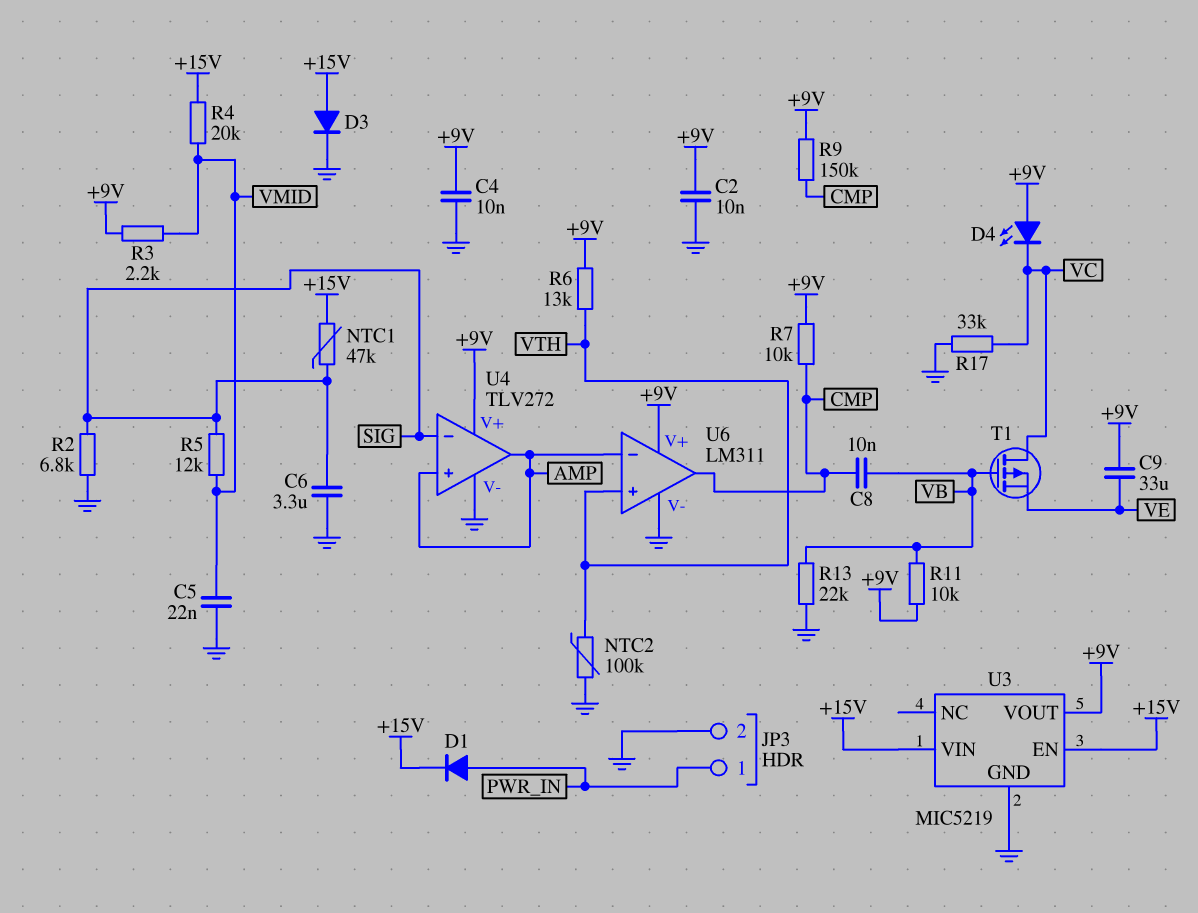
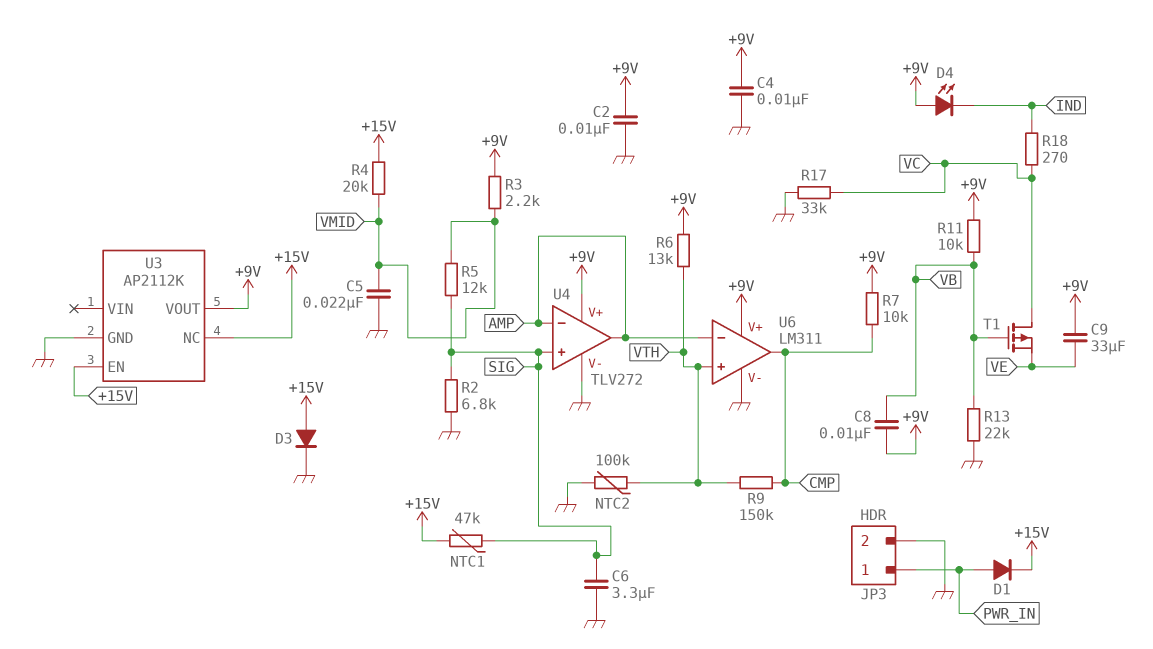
C8: 10nF (CMP, VB) -> 10nF (+9V, VB)
D4: LED (A +9V, K VC) -> LED (A +9V, K IND)
R9: 150k (+9V, CMP) -> 150k (CMP, VTH)
R18: none -> 270 (IND, VC)
U3: MIC5219 -> AP2112K
U3 pin NC: none -> +15V
U3 pin VIN: +15V -> none
U4 pin in+: AMP -> SIG
U4 pin in-: SIG -> AMP

